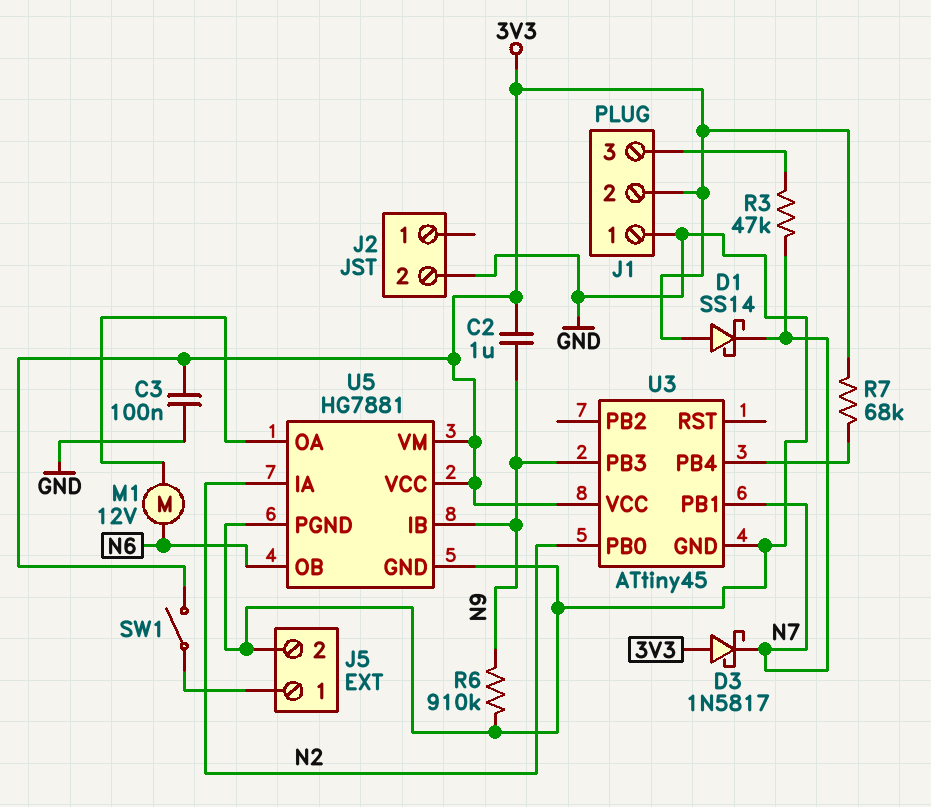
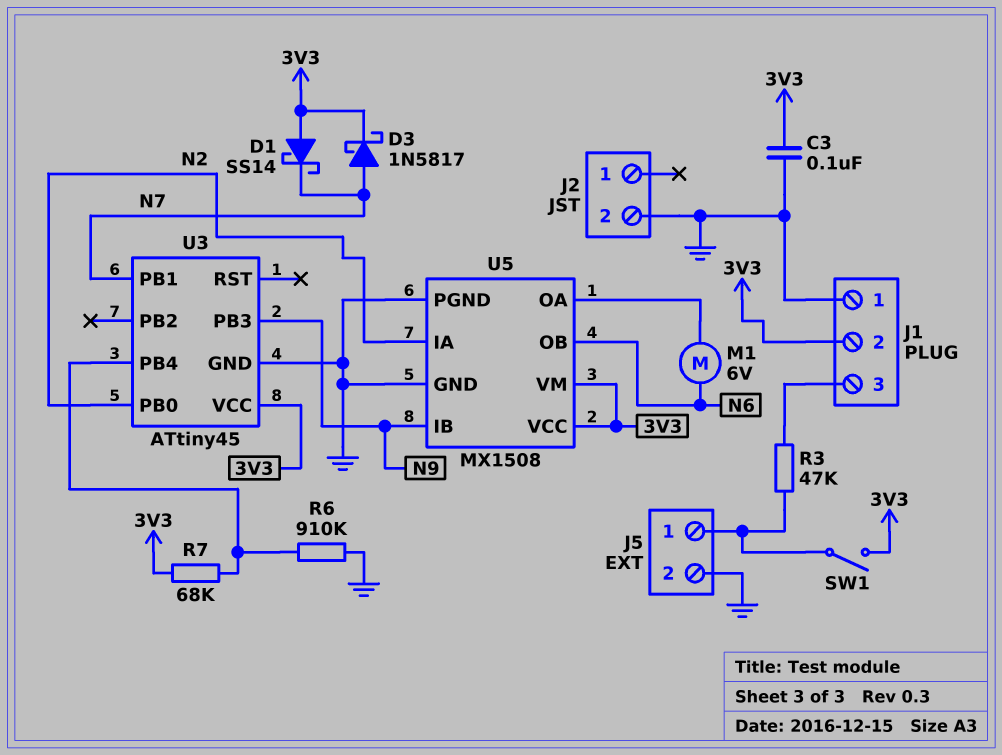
C2: 1uF (3V3, N9) -> none
D3: schottky 1N5817 (A 3V3, K N7) -> schottky 1N5817 (A N7, K 3V3)
M1: motor 12V (N6, U5/OA) -> motor 6V (N6, U5/OA)
R3: 47k (J1/3, N7) -> 47k (J1/3, J5/1)
R6: 910k (GND, N9) -> 910k (GND, U3/PB4)
U5: HG7881 -> MX1508

